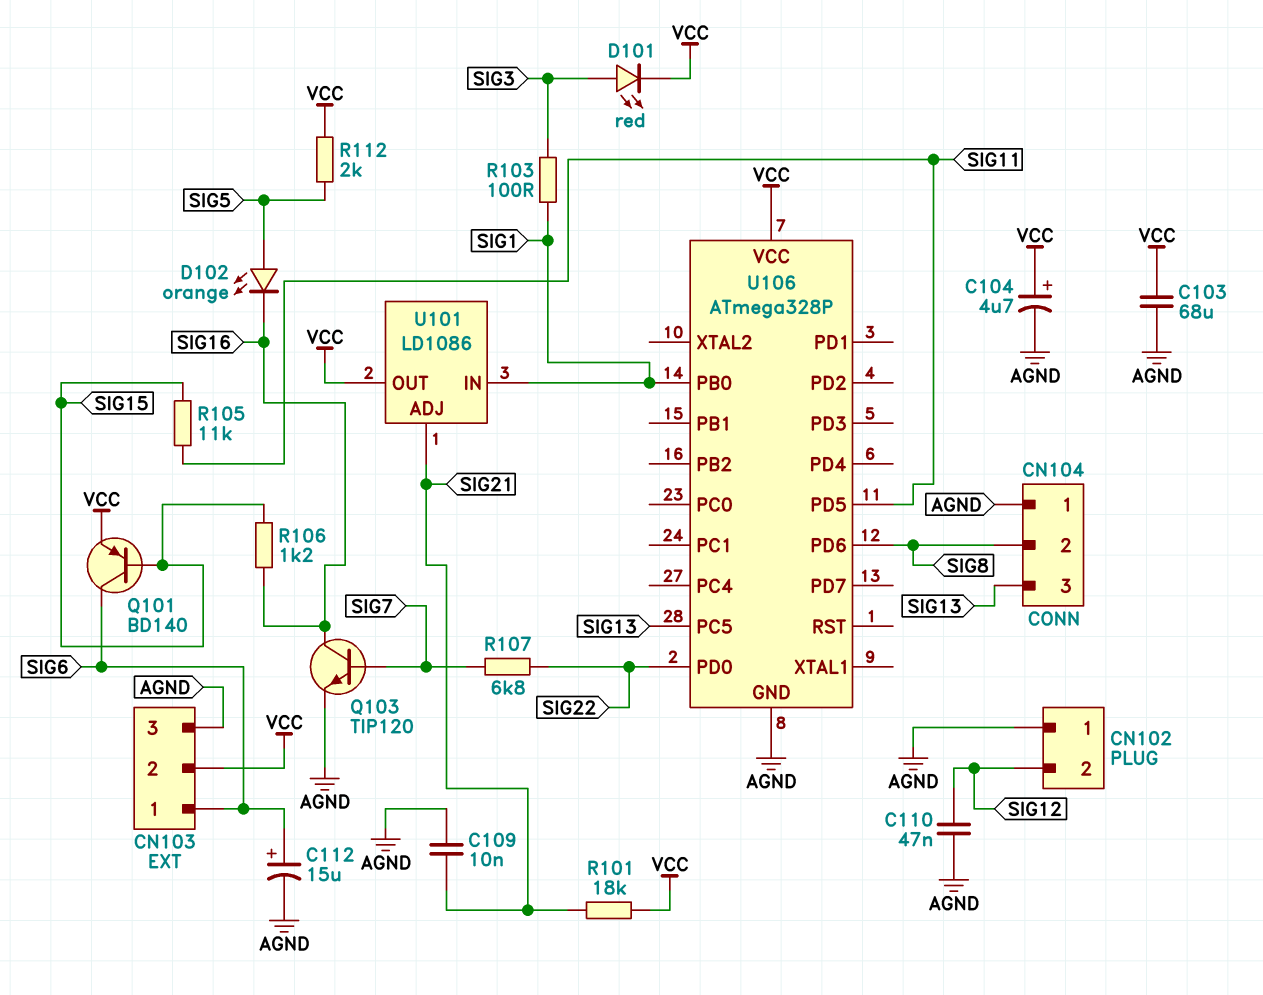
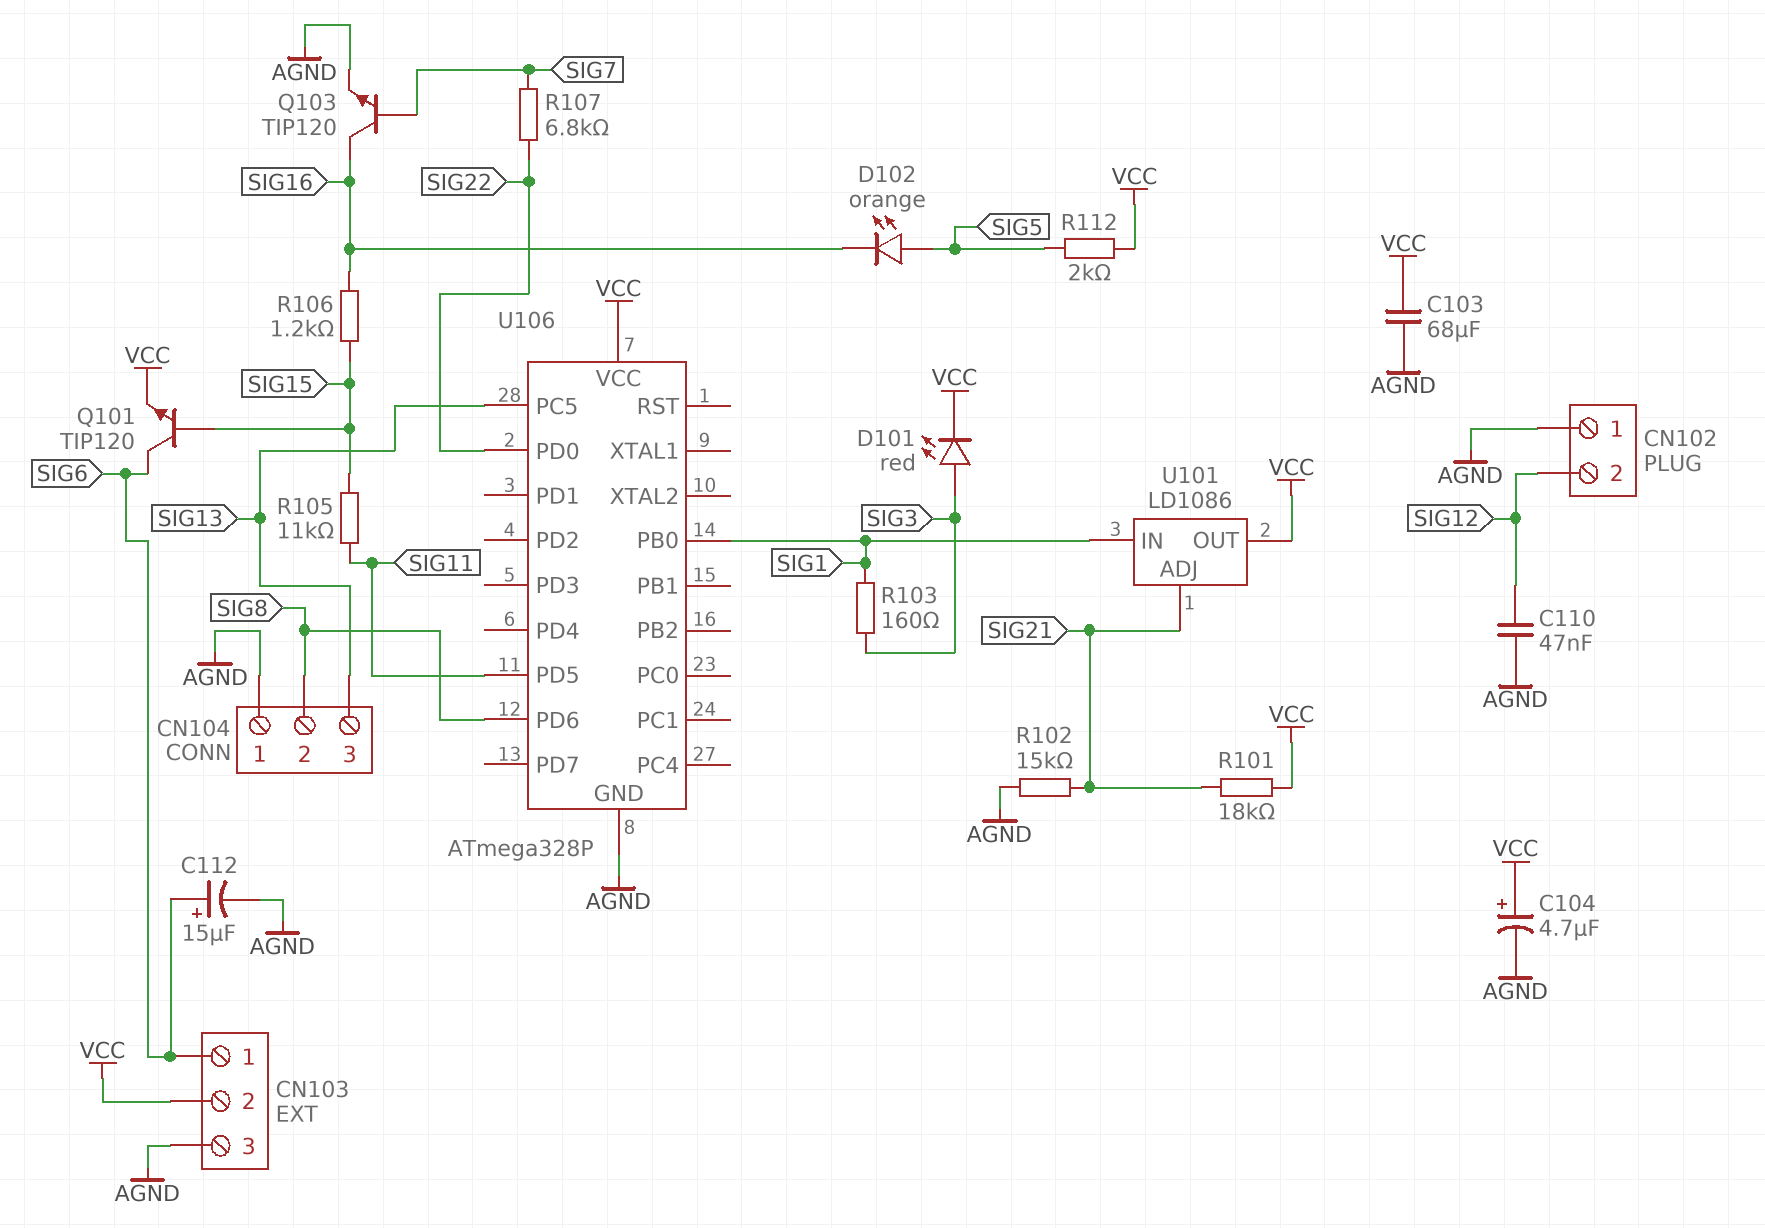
C109: 10nF (AGND, SIG21) -> none
Q101: PNP BD140 (B SIG15, C SIG6, E VCC) -> NPN TIP120 (B SIG15, C SIG6, E VCC)
R102: none -> 15k (AGND, SIG21)
R103: 100 (SIG1, SIG3) -> 160 (SIG1, SIG3)

